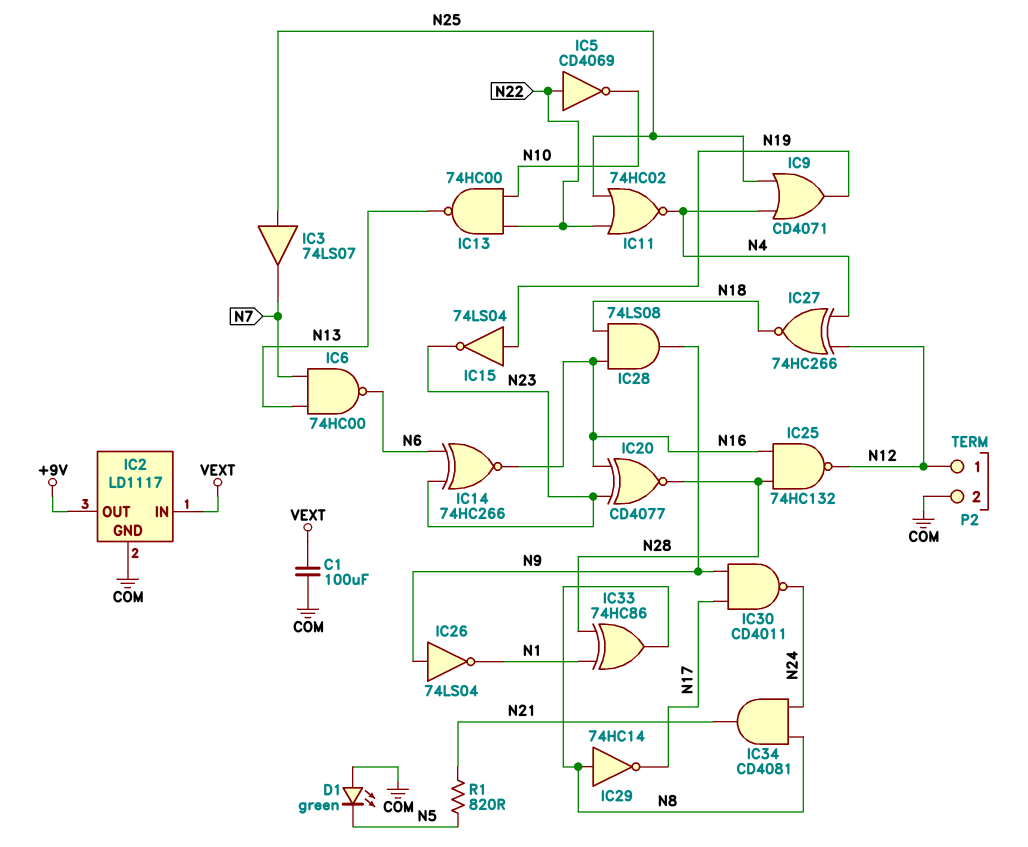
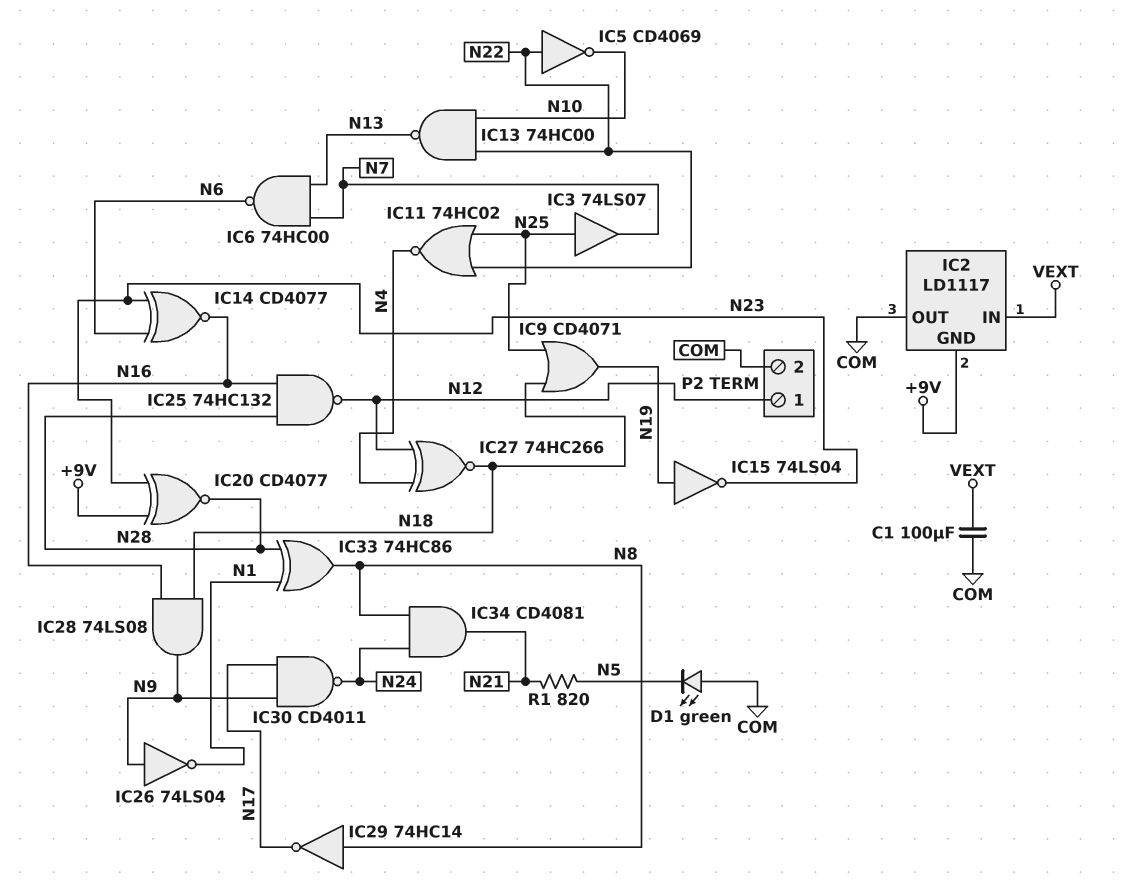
IC2 pin GND: COM -> +9V
IC2 pin OUT: +9V -> COM
IC9: OR CD4071 (in N4, in N25, out N19) -> OR CD4071 (in N18, in N25, out N19)
IC14: XNOR 74HC266 (in N6, in N23, out N16) -> XNOR CD4077 (in N6, in N23, out N16)
IC20: XNOR CD4077 (in N16, in N23, out N28) -> XNOR CD4077 (in +9V, in N23, out N28)

